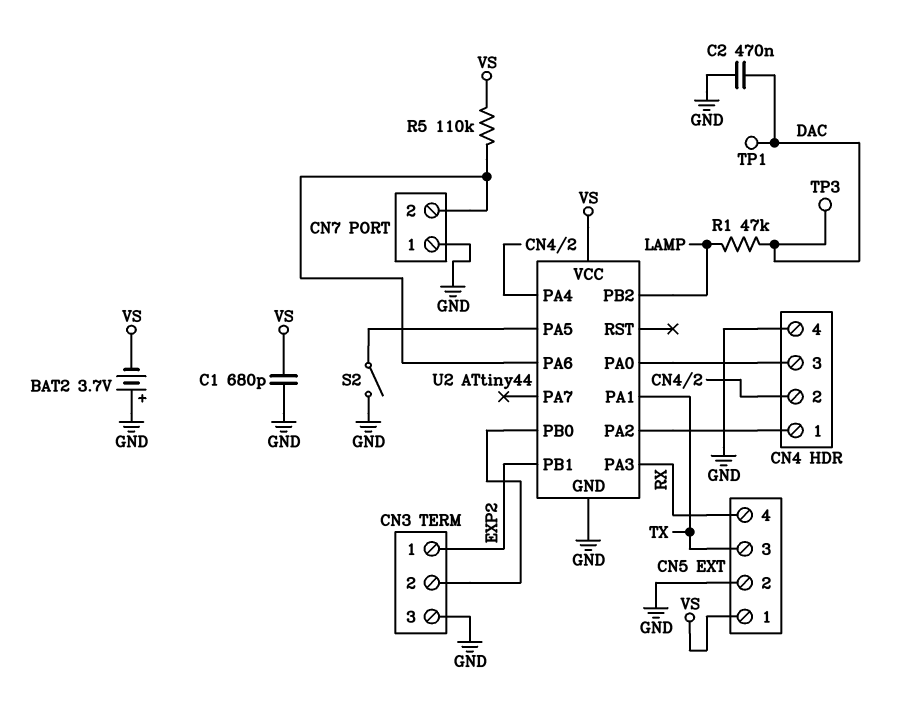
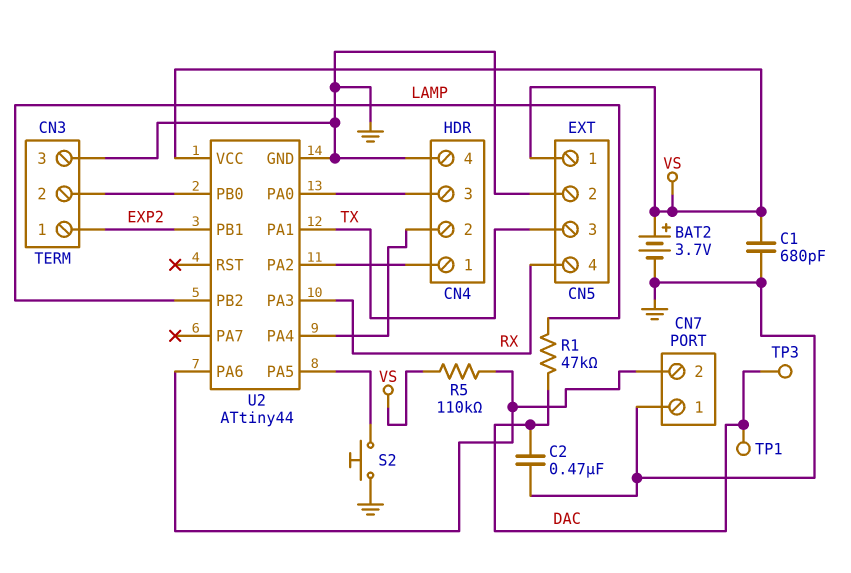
BAT2: 3.7V (plus GND, minus VS) -> 3.7V (plus VS, minus GND)
S2: switch (GND, U2/PA5) -> button (GND, U2/PA5)

